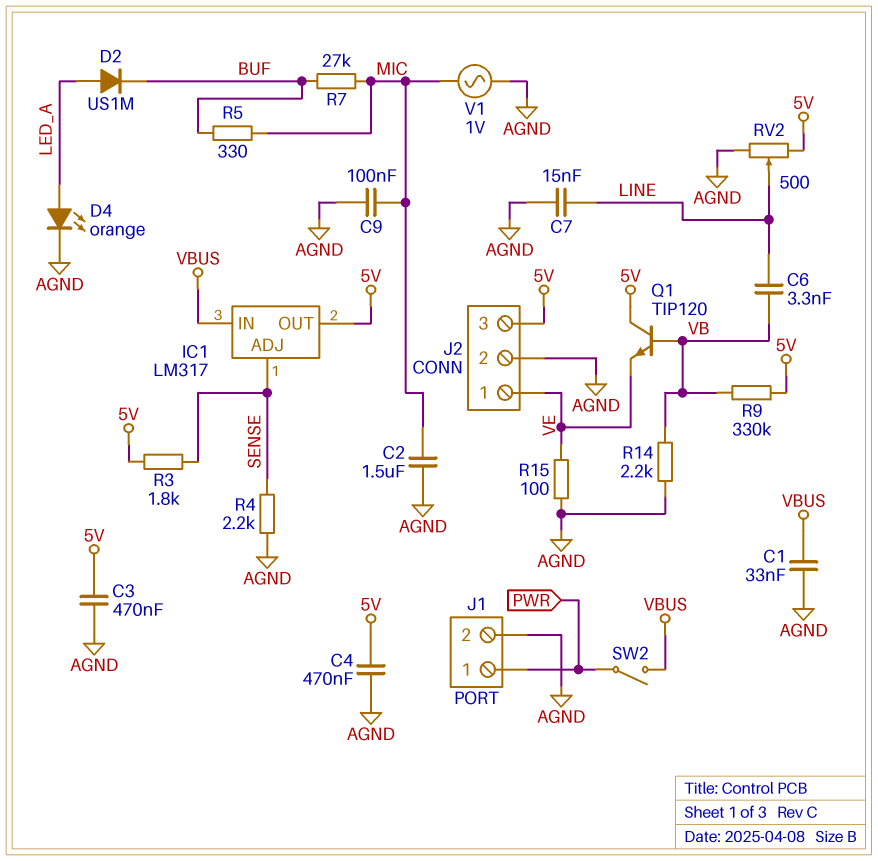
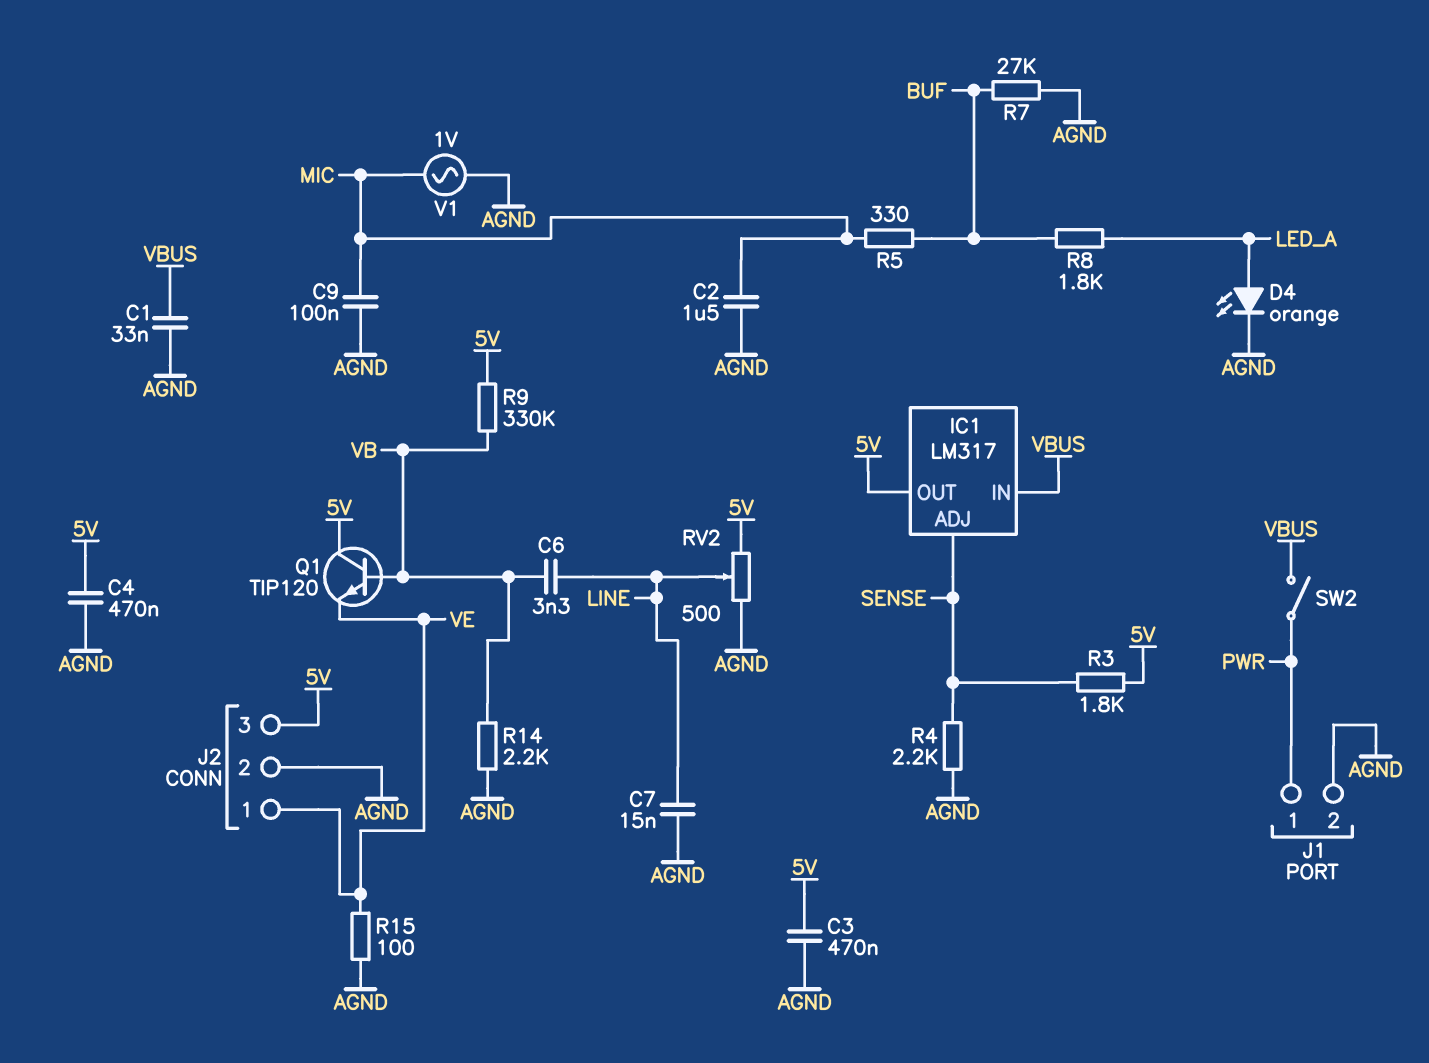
D2: diode US1M (A LED_A, K BUF) -> none
R7: 27k (BUF, MIC) -> 27k (AGND, BUF)
R8: none -> 1.8k (BUF, LED_A)

